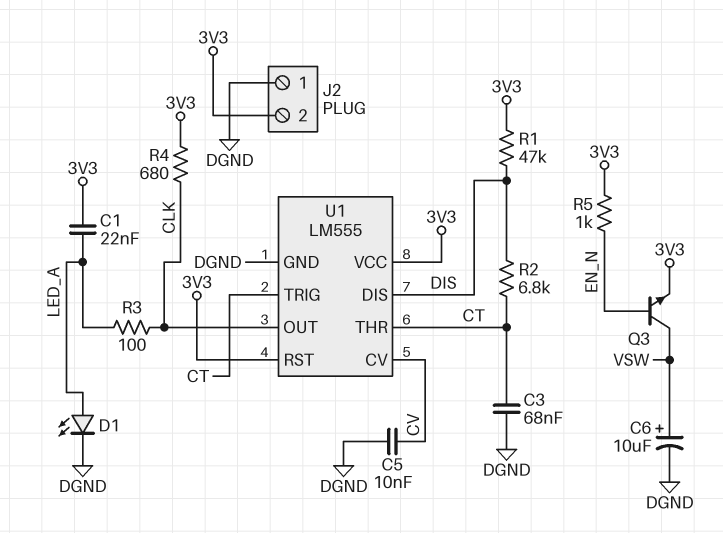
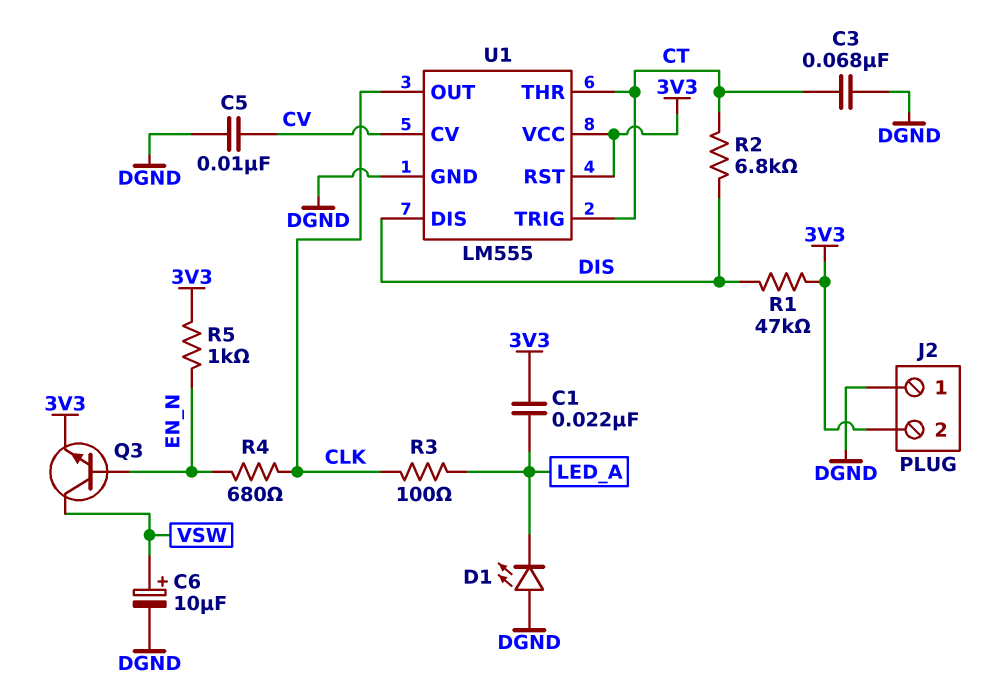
D1: LED (A LED_A, K DGND) -> LED (A DGND, K LED_A)
R4: 680 (3V3, CLK) -> 680 (CLK, EN_N)

